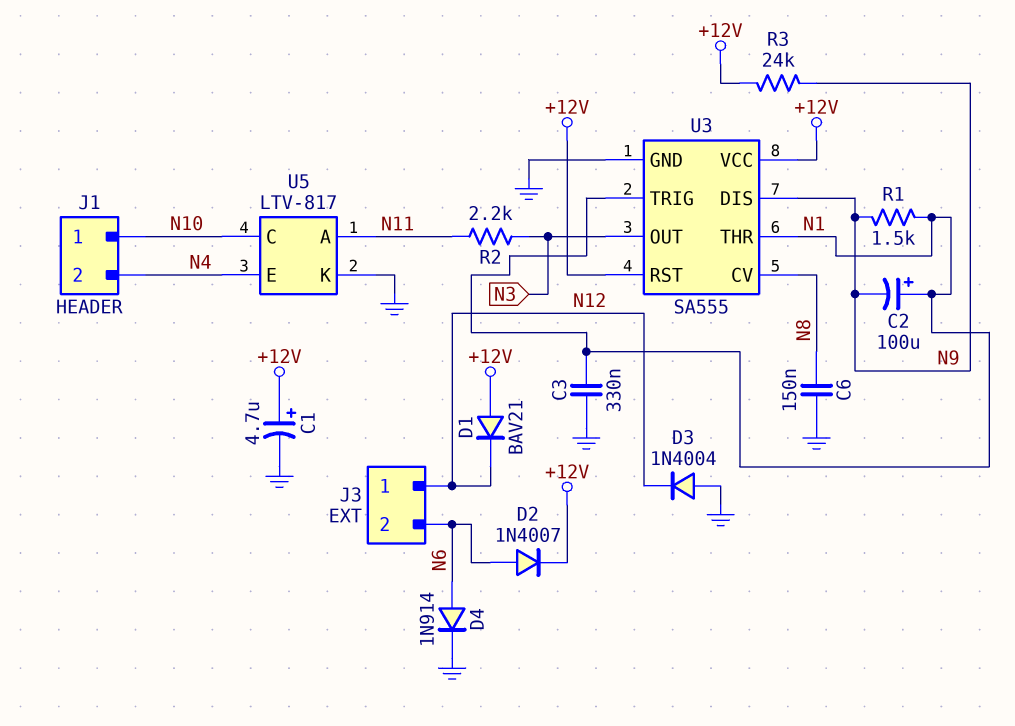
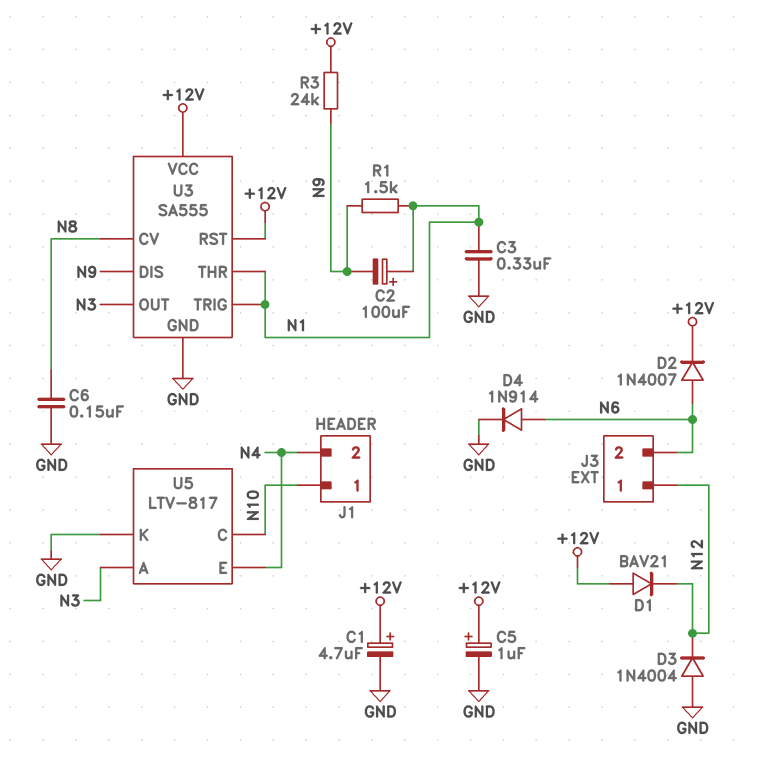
C5: none -> 1uF (plus +12V, minus GND)
R2: 2.2k (N3, N11) -> none
U5 pin A: N11 -> N3

